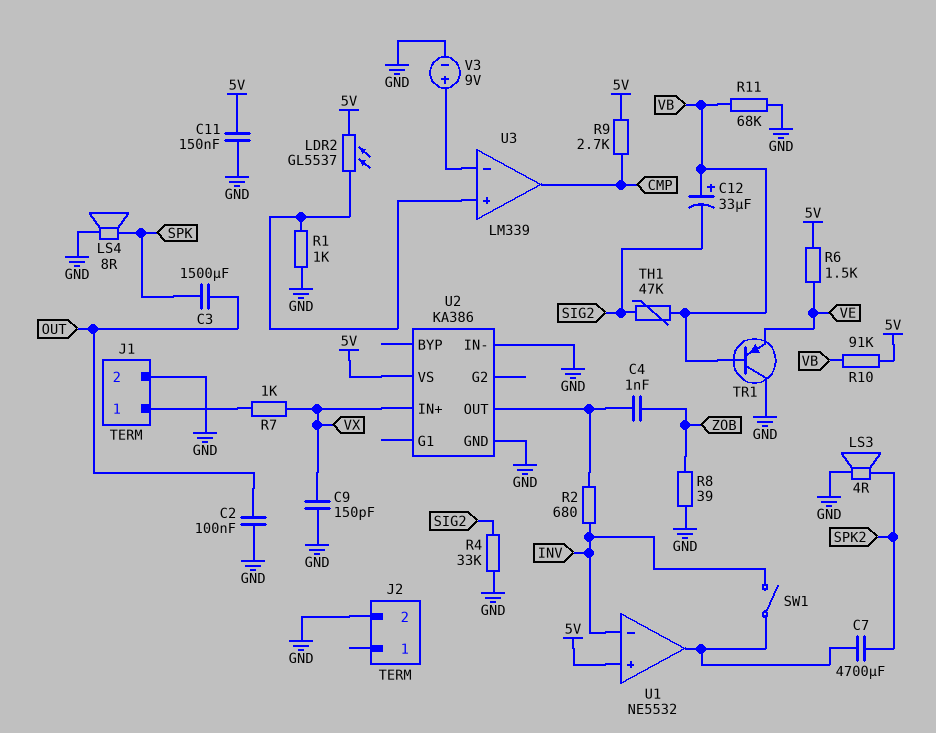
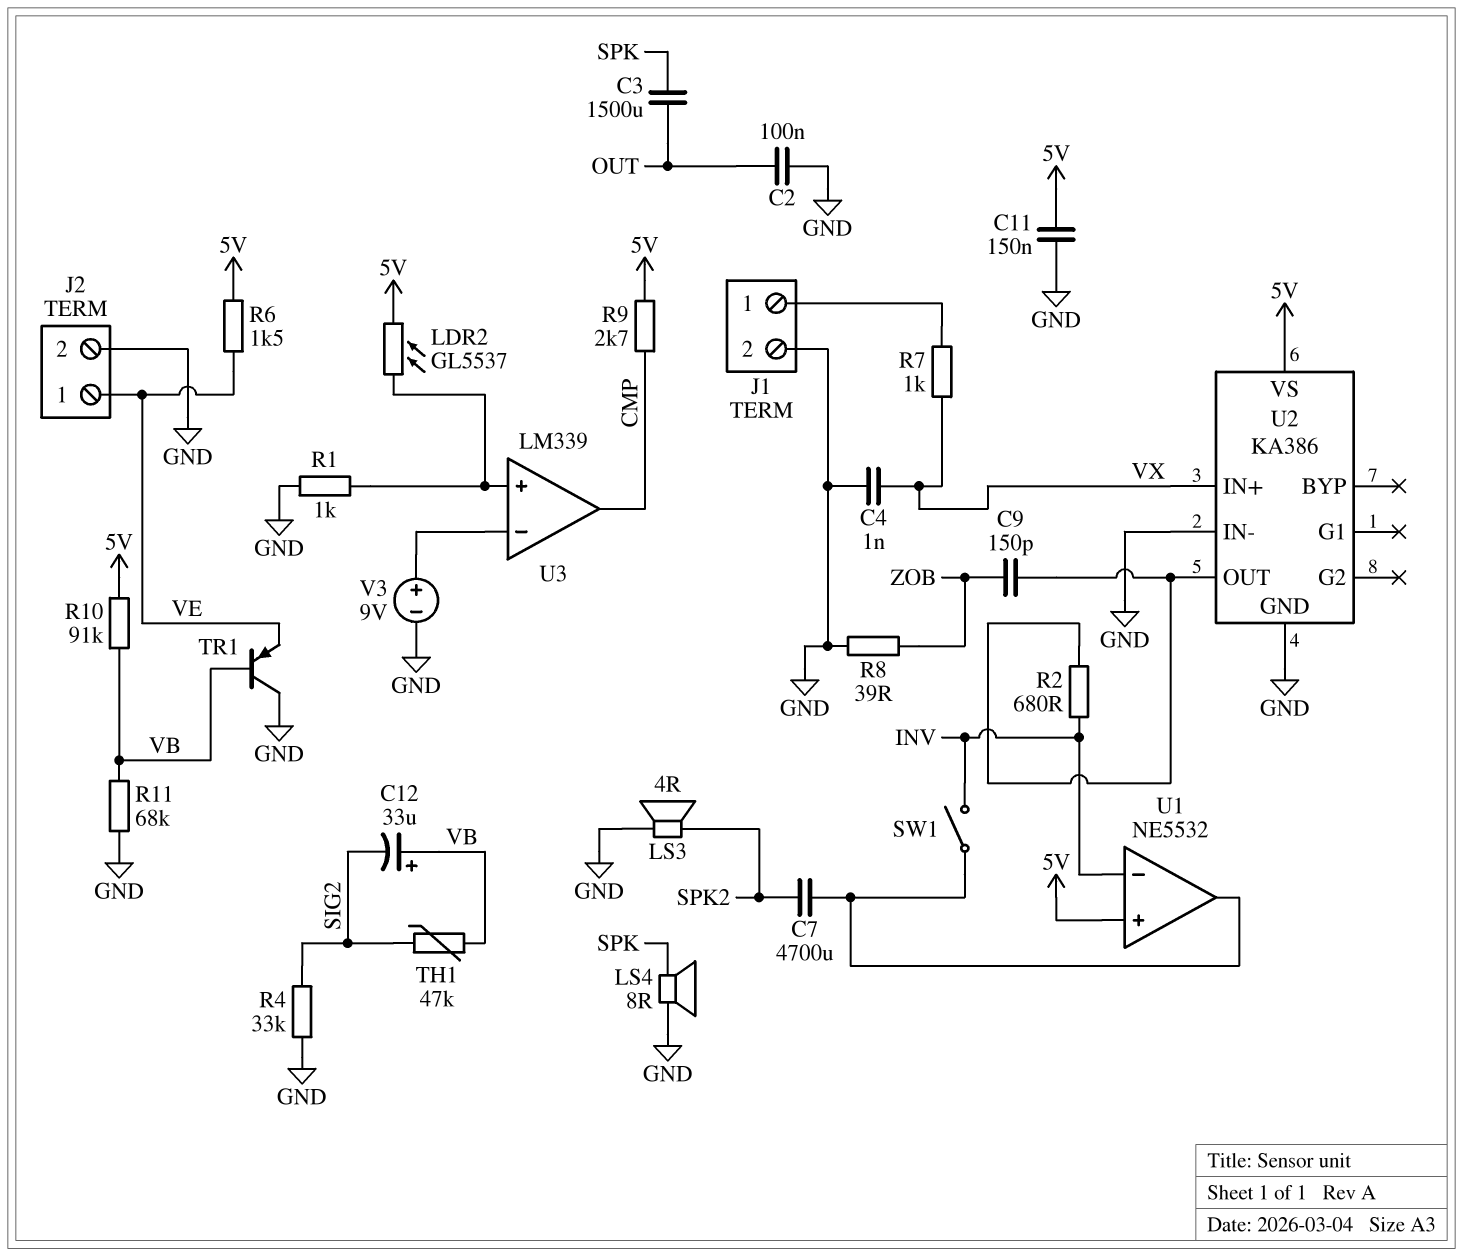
C4: 1nF (U2/OUT, ZOB) -> 1nF (GND, VX)
C9: 150pF (GND, VX) -> 150pF (U2/OUT, ZOB)
J2 pin 1: none -> VE

